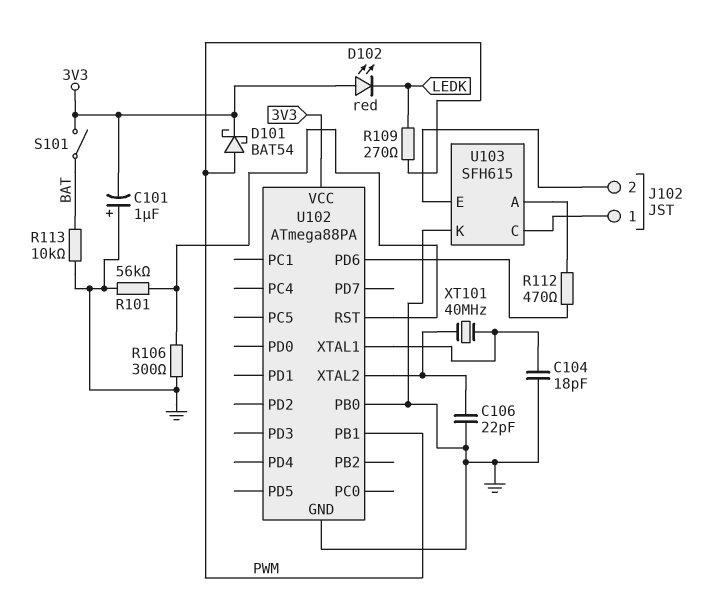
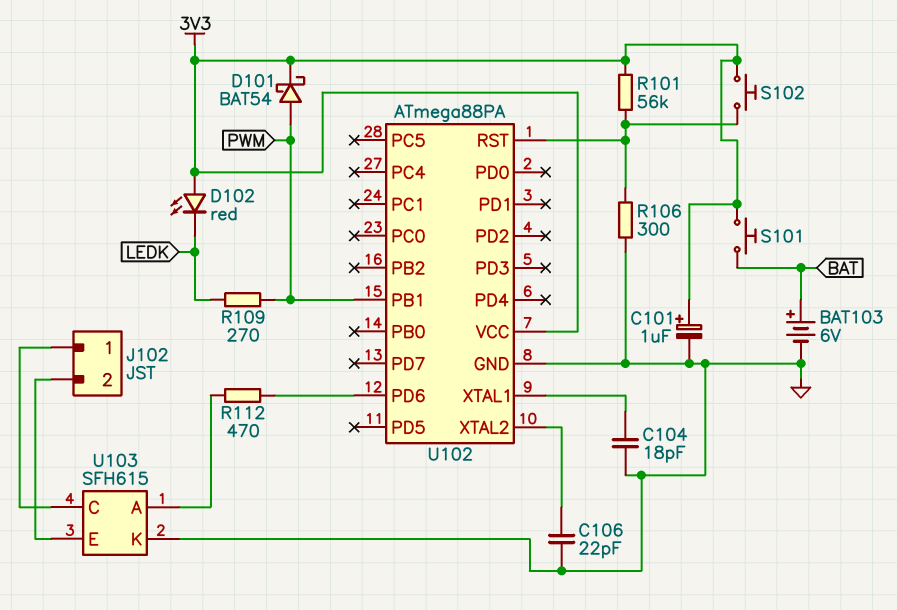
BAT103: none -> 6V (plus BAT, minus GND)
C101: 1uF (plus GND, minus 3V3) -> 1uF (plus 3V3, minus GND)
R101: 56k (GND, U102/RST) -> 56k (3V3, U102/RST)
R113: 10k (BAT, GND) -> none
S101: switch (3V3, BAT) -> button (3V3, BAT)
S102: none -> button (3V3, U102/RST)
U102 pin PB0: GND -> none
XT101: 40MHz (U102/XTAL1, U102/XTAL2) -> none

